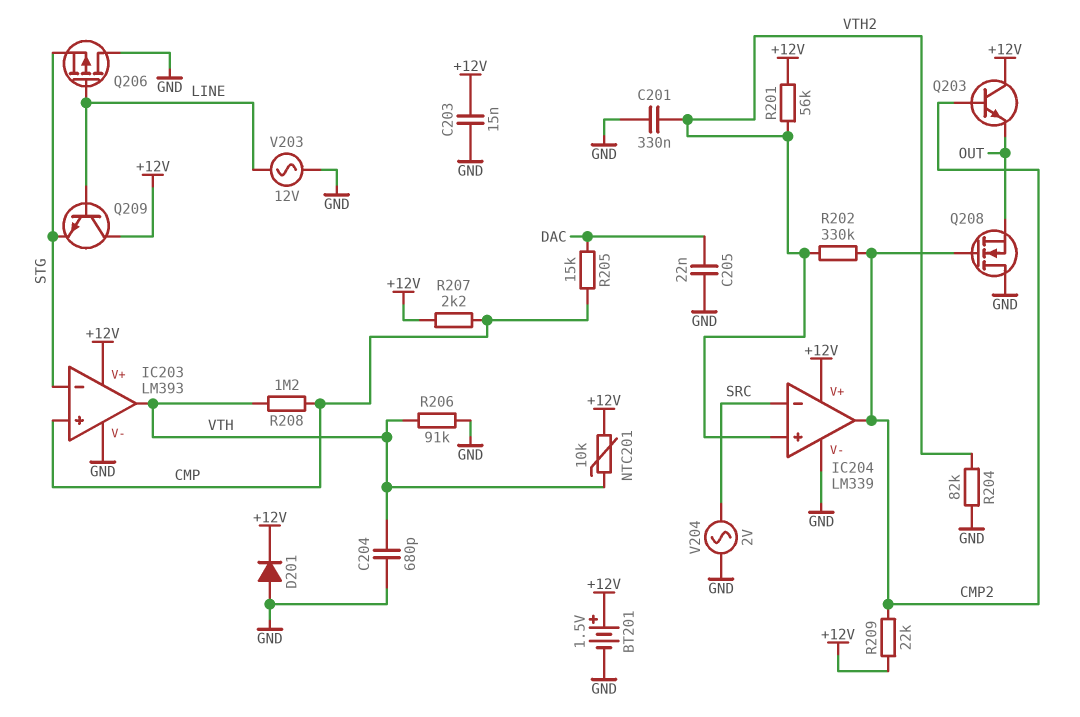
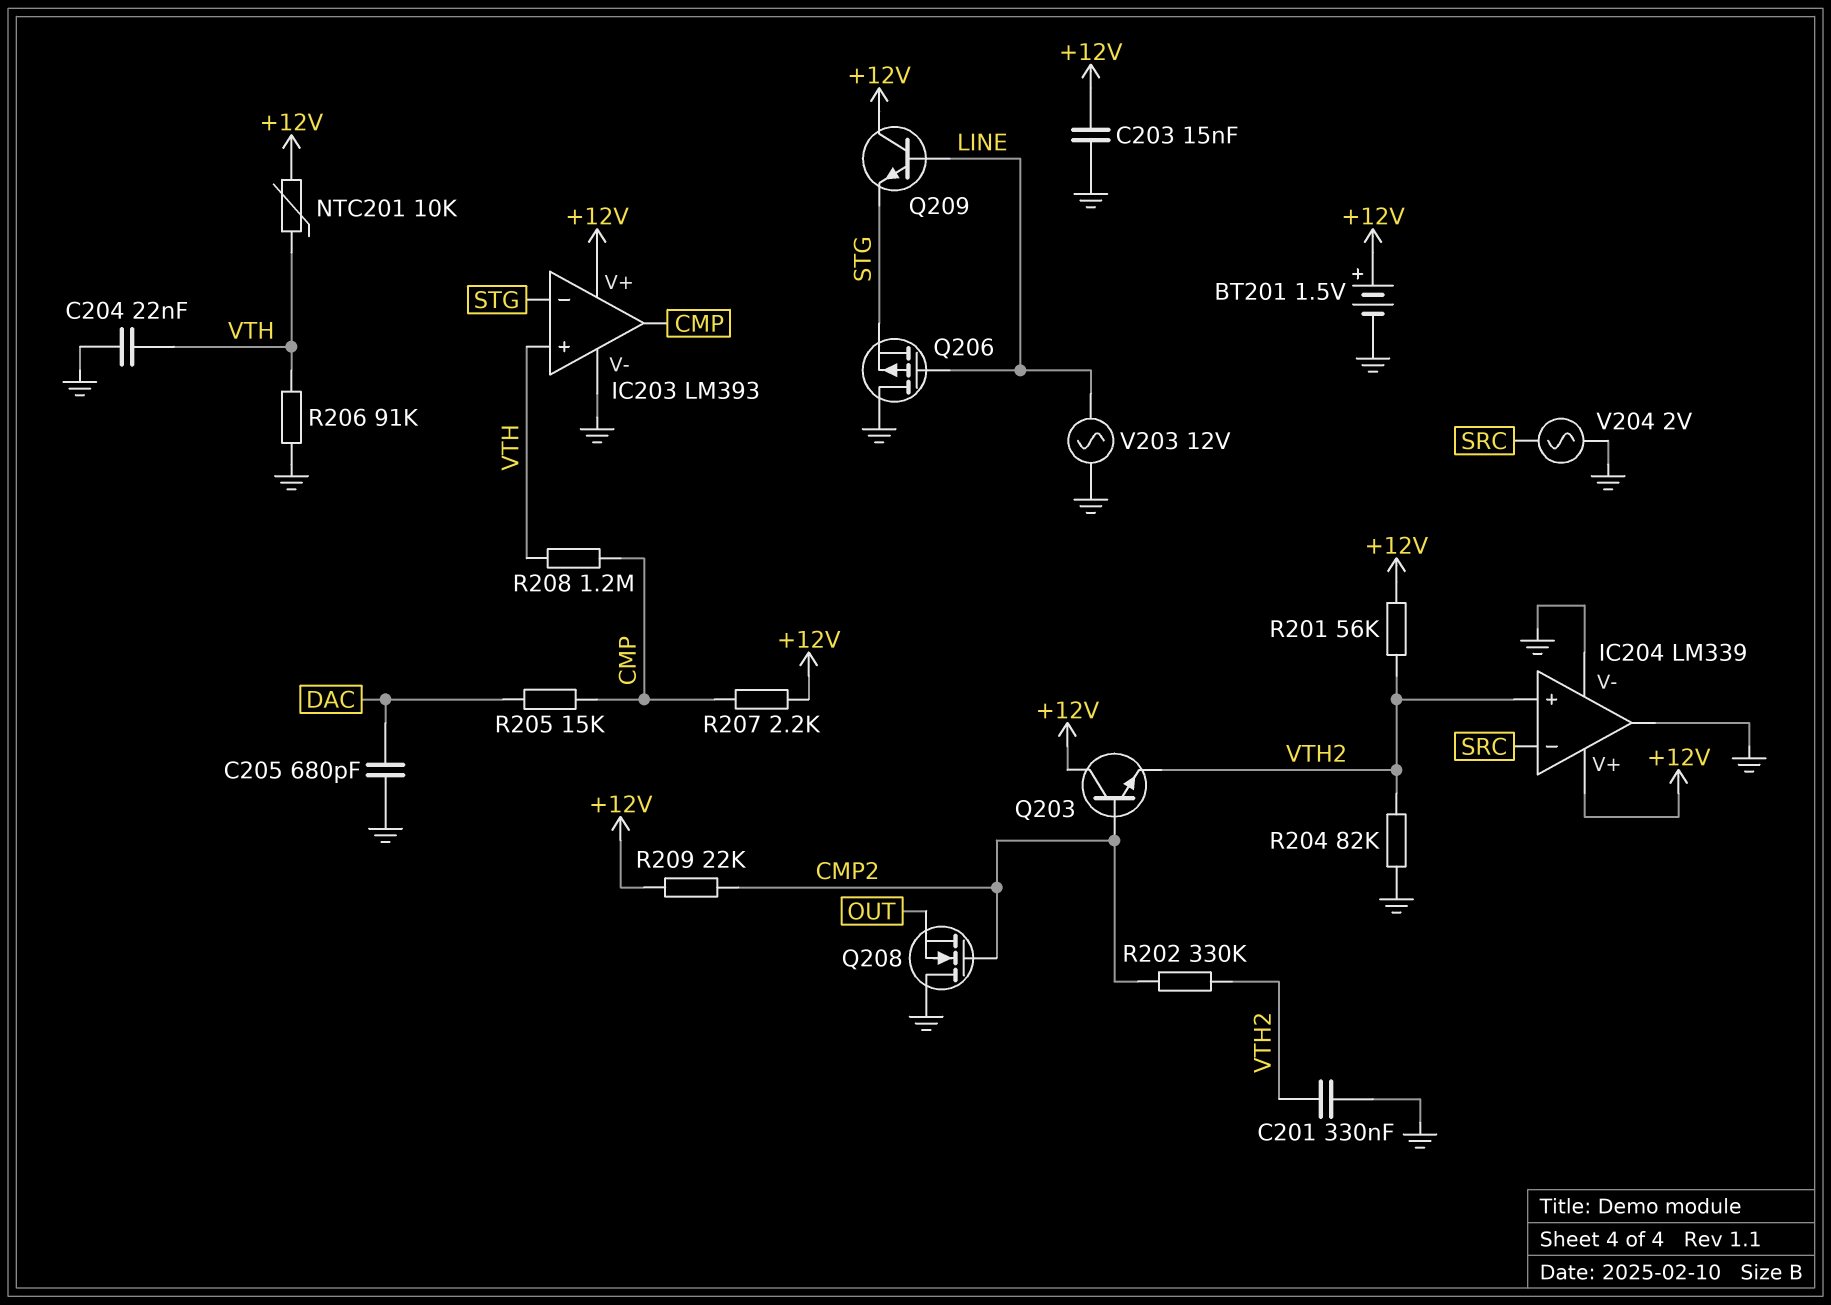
C204: 680pF (GND, VTH) -> 22nF (GND, VTH)
C205: 22nF (DAC, GND) -> 680pF (DAC, GND)
D201: diode (A GND, K +12V) -> none
IC203 pin in+: CMP -> VTH
IC203 pin out: VTH -> CMP
IC204 pin out: CMP2 -> GND
Q203: NPN (B CMP2, C +12V, E OUT) -> NPN (B CMP2, C +12V, E VTH2)

